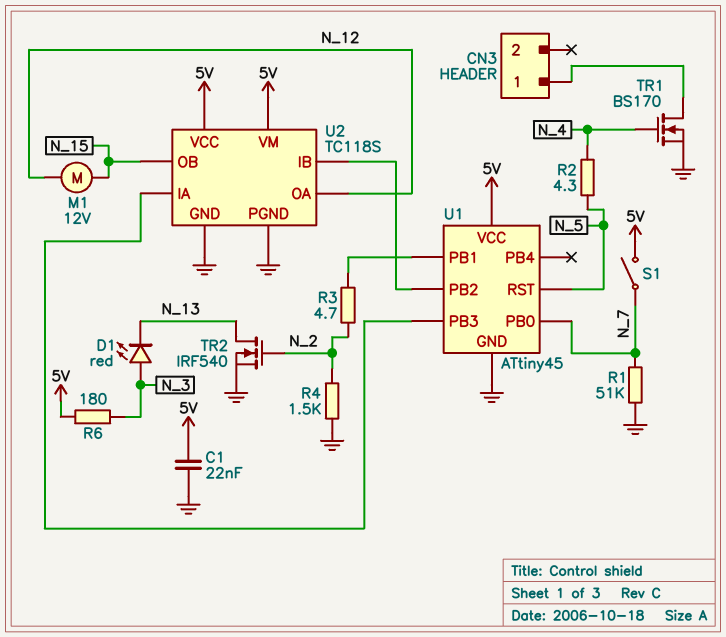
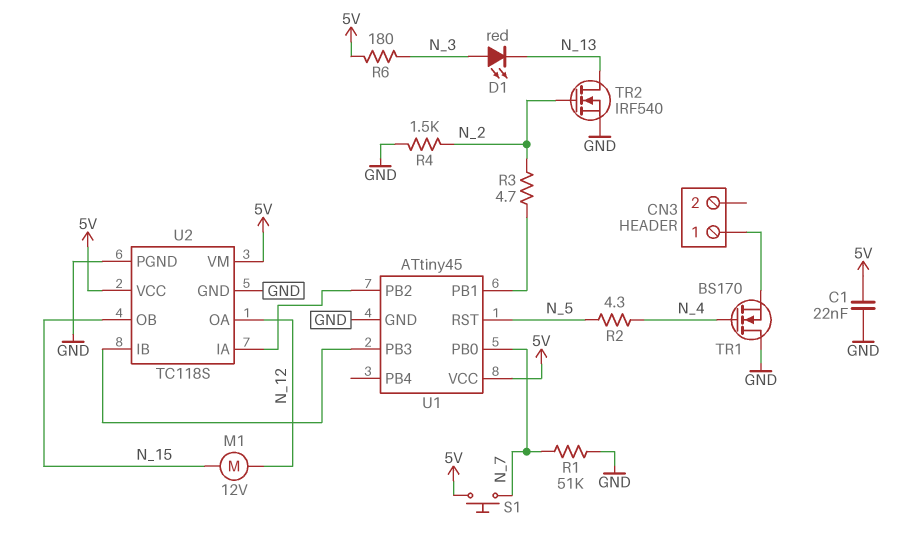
S1: switch (5V, N_7) -> button (5V, N_7)
TR1: NMOS BS170 (G N_4, D CN3/1, S GND) -> NMOS BS170 (G N_4, D GND, S CN3/1)
U2 pin IA: U1/PB3 -> U1/PB2
U2 pin IB: U1/PB2 -> U1/PB3

